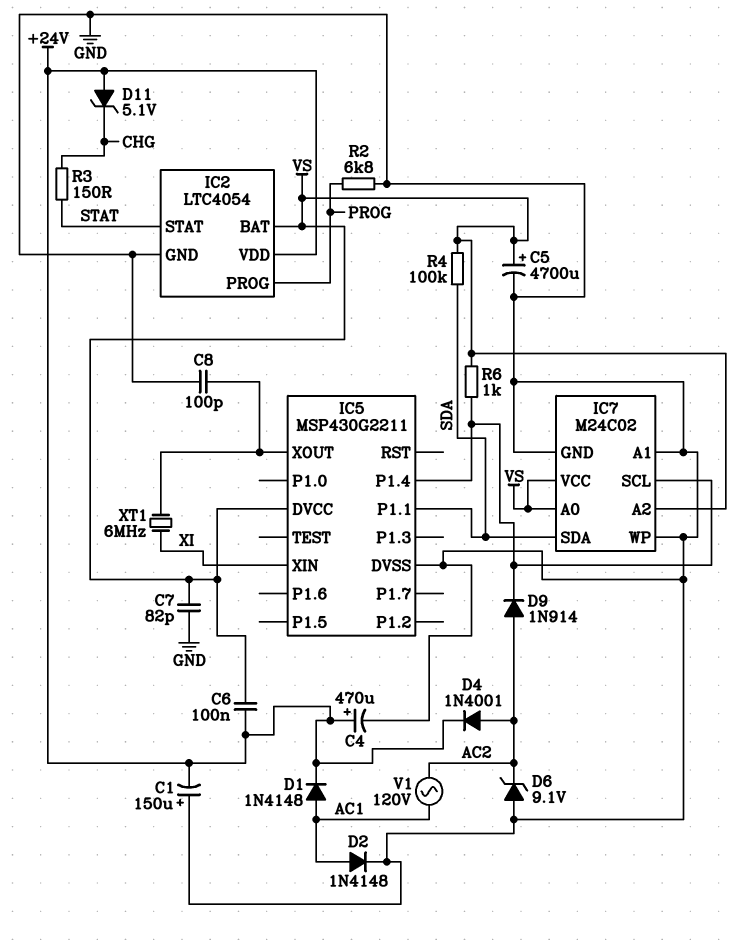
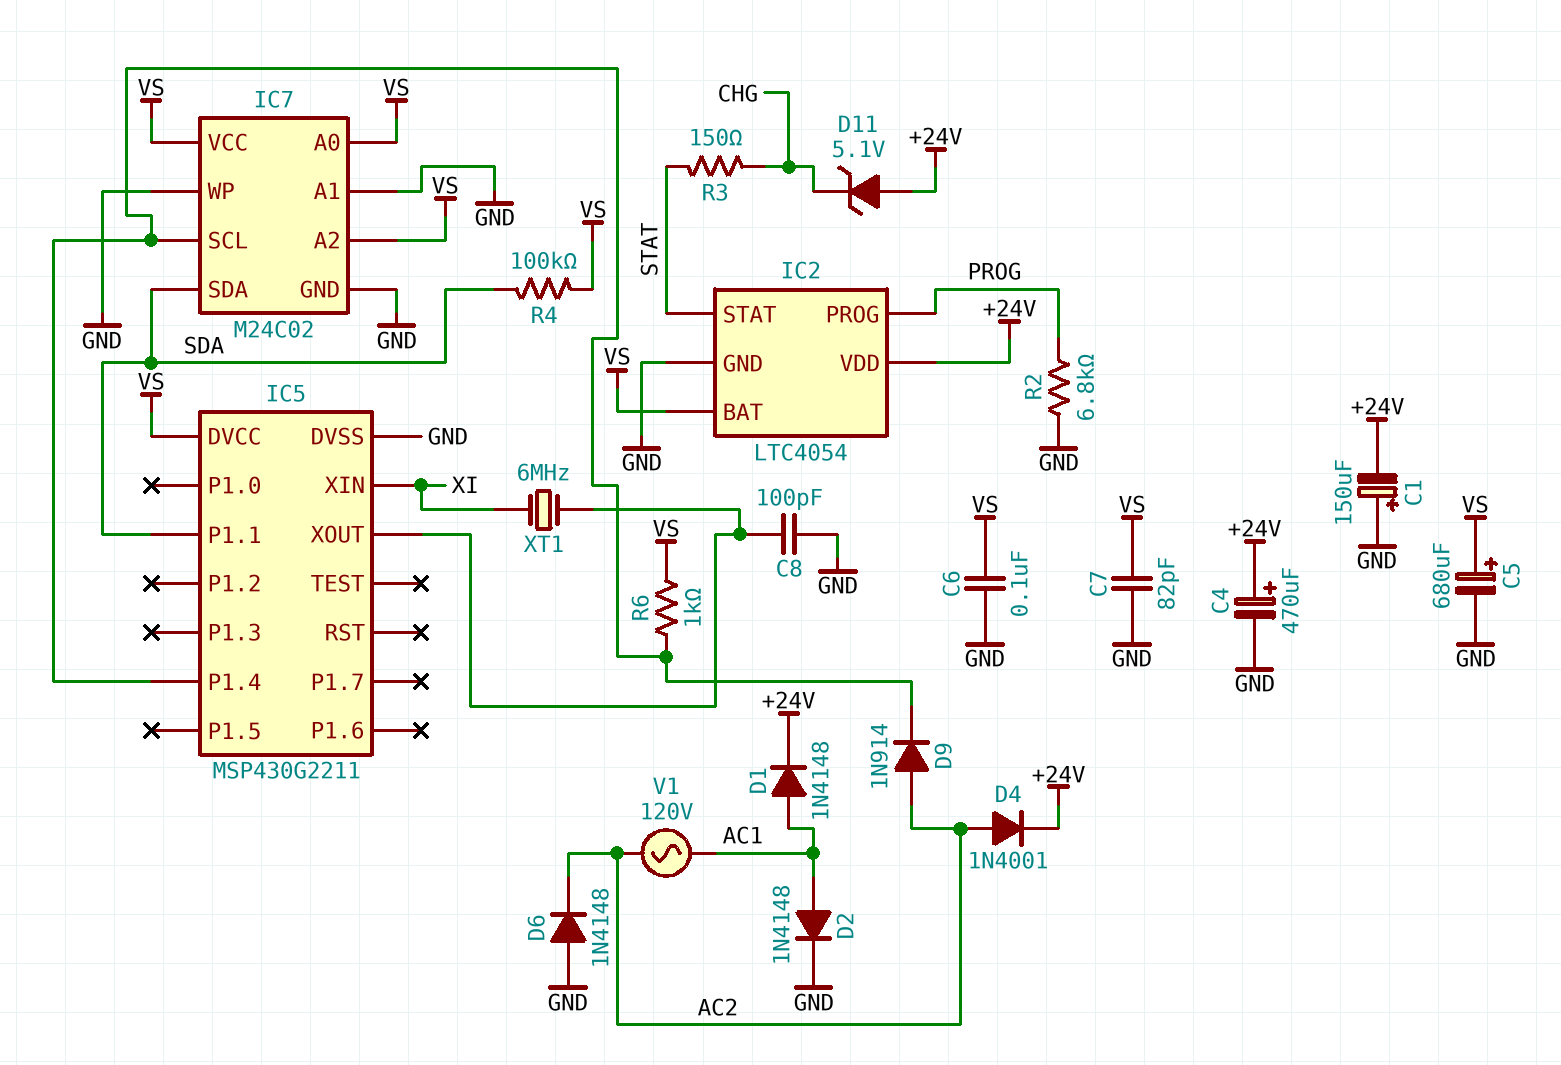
C5: 4700uF (plus VS, minus GND) -> 680uF (plus VS, minus GND)
C6: 100nF (+24V, VS) -> 100nF (GND, VS)
D6: zener 9.1V (A GND, K AC2) -> diode 1N4148 (A GND, K AC2)

